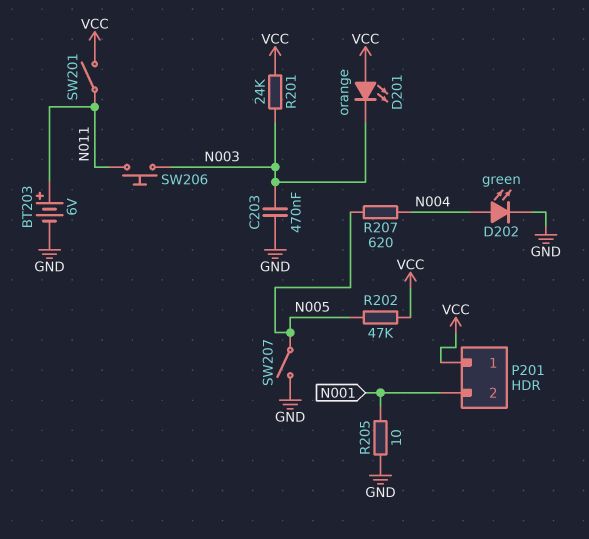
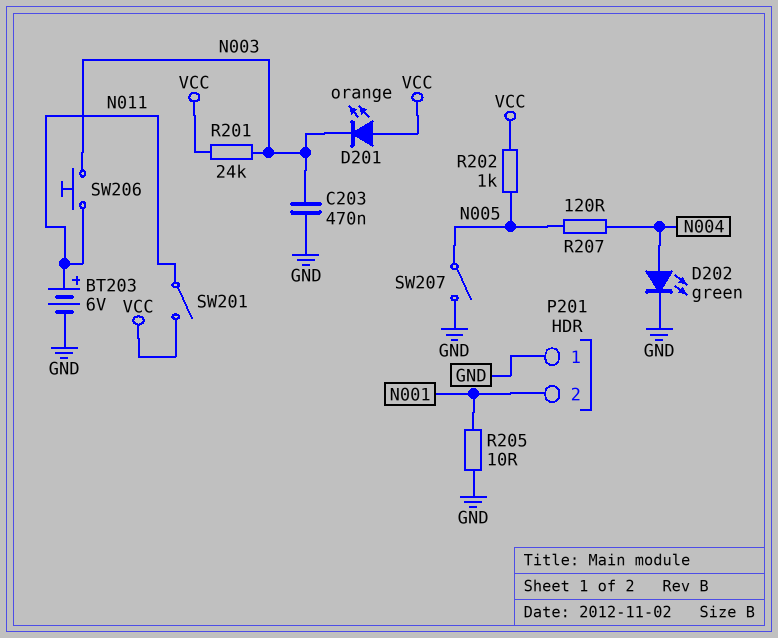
P201 pin 1: VCC -> GND
R202: 47k (N005, VCC) -> 1k (N005, VCC)
R207: 620 (N004, N005) -> 120 (N004, N005)

